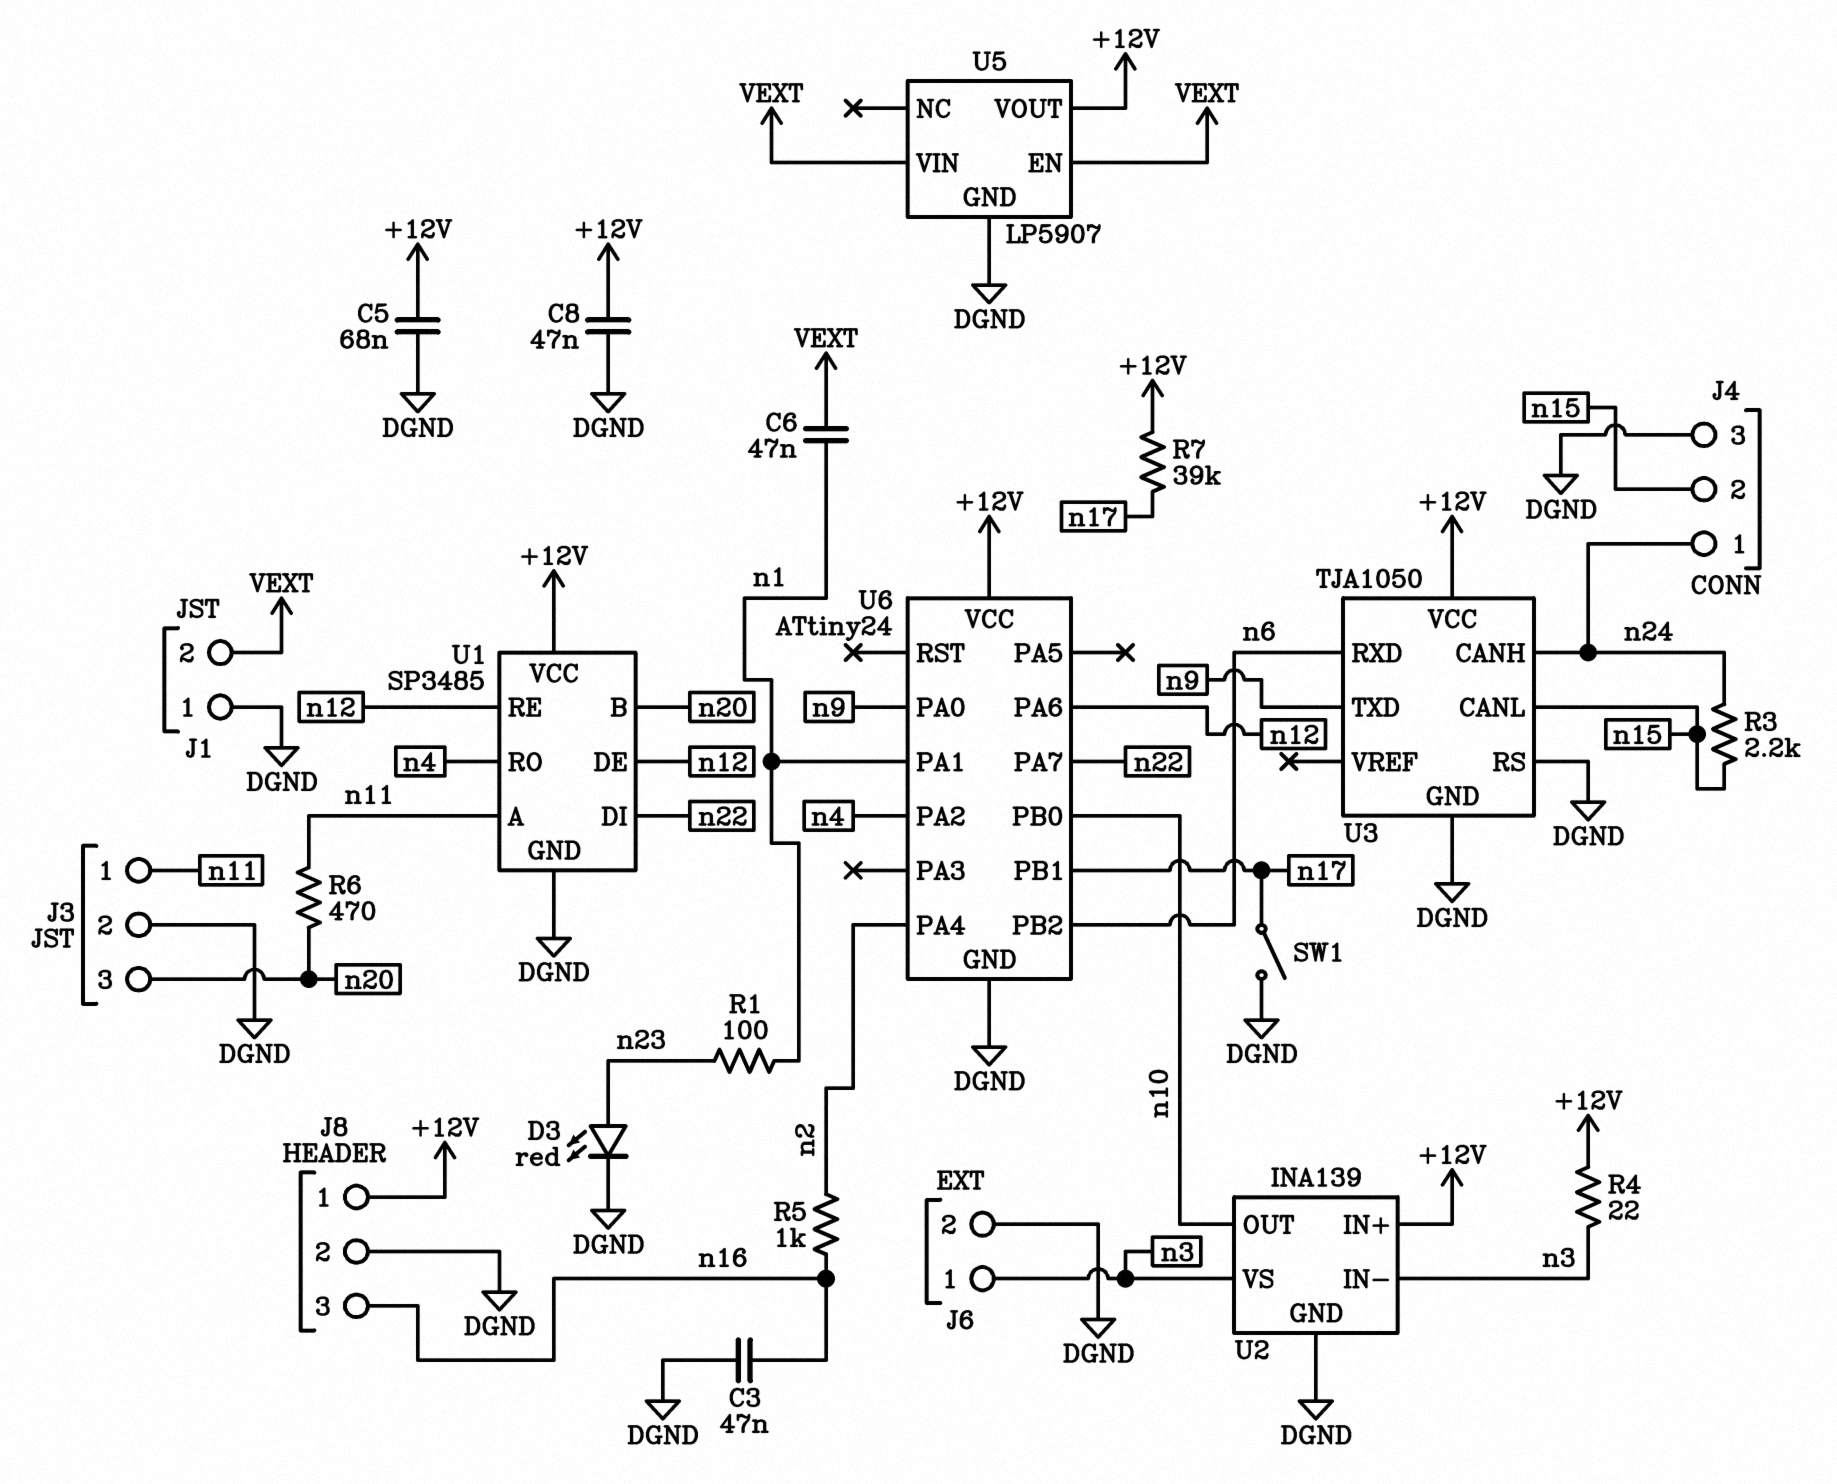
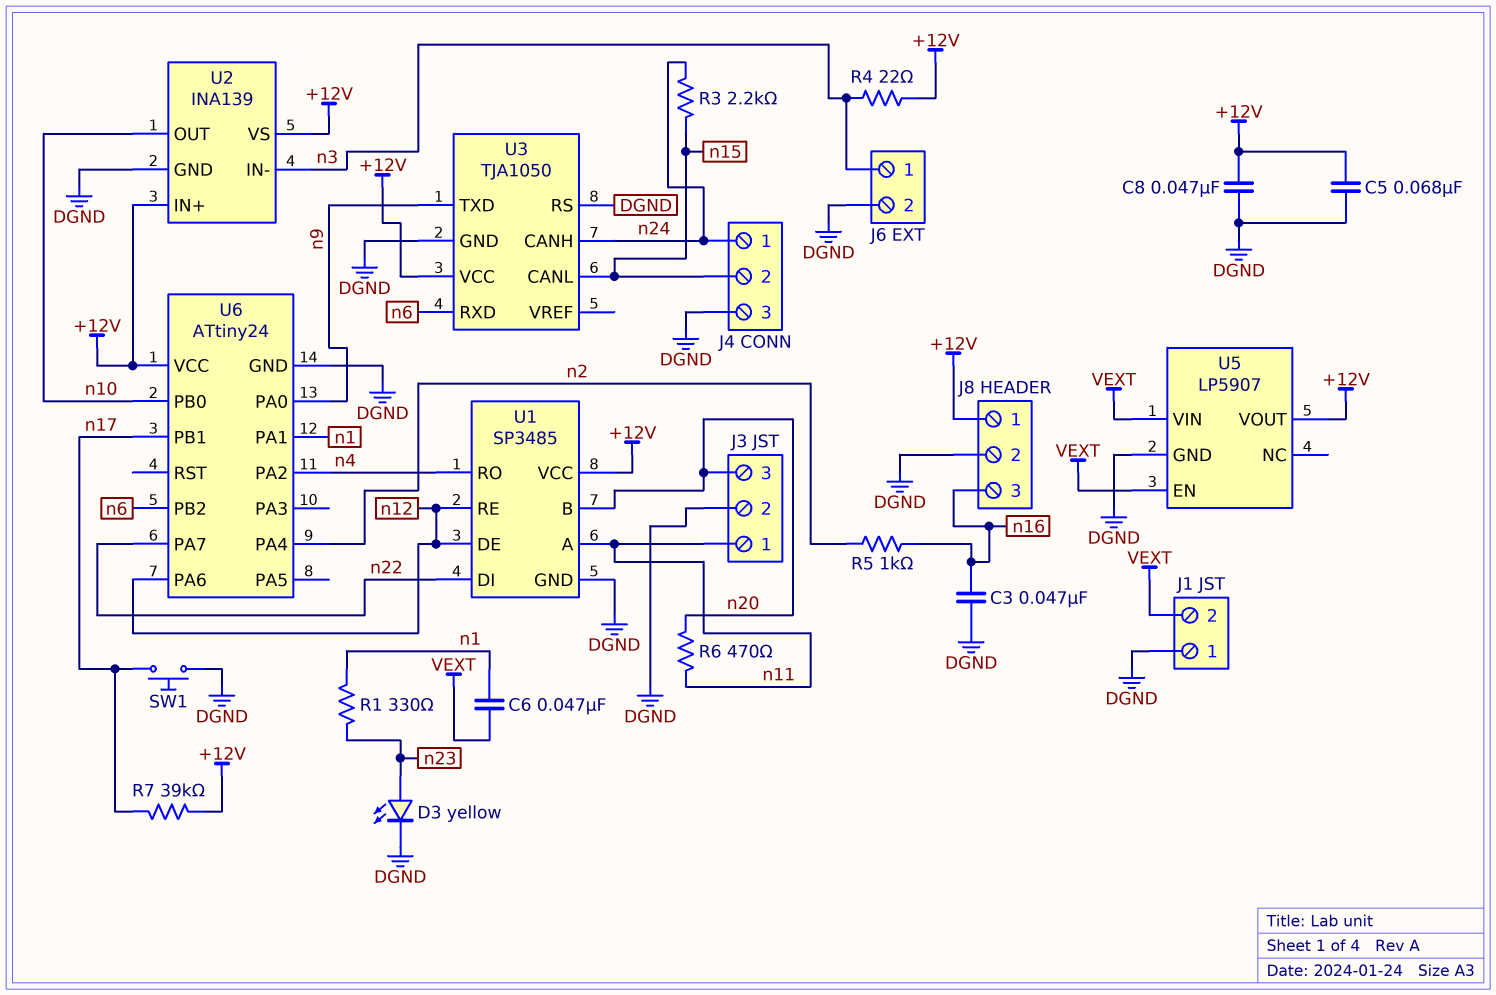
D3: LED red (A n23, K DGND) -> LED yellow (A n23, K DGND)
R1: 100 (n1, n23) -> 330 (n1, n23)
SW1: switch (DGND, n17) -> button (DGND, n17)
U2 pin VS: n3 -> +12V

